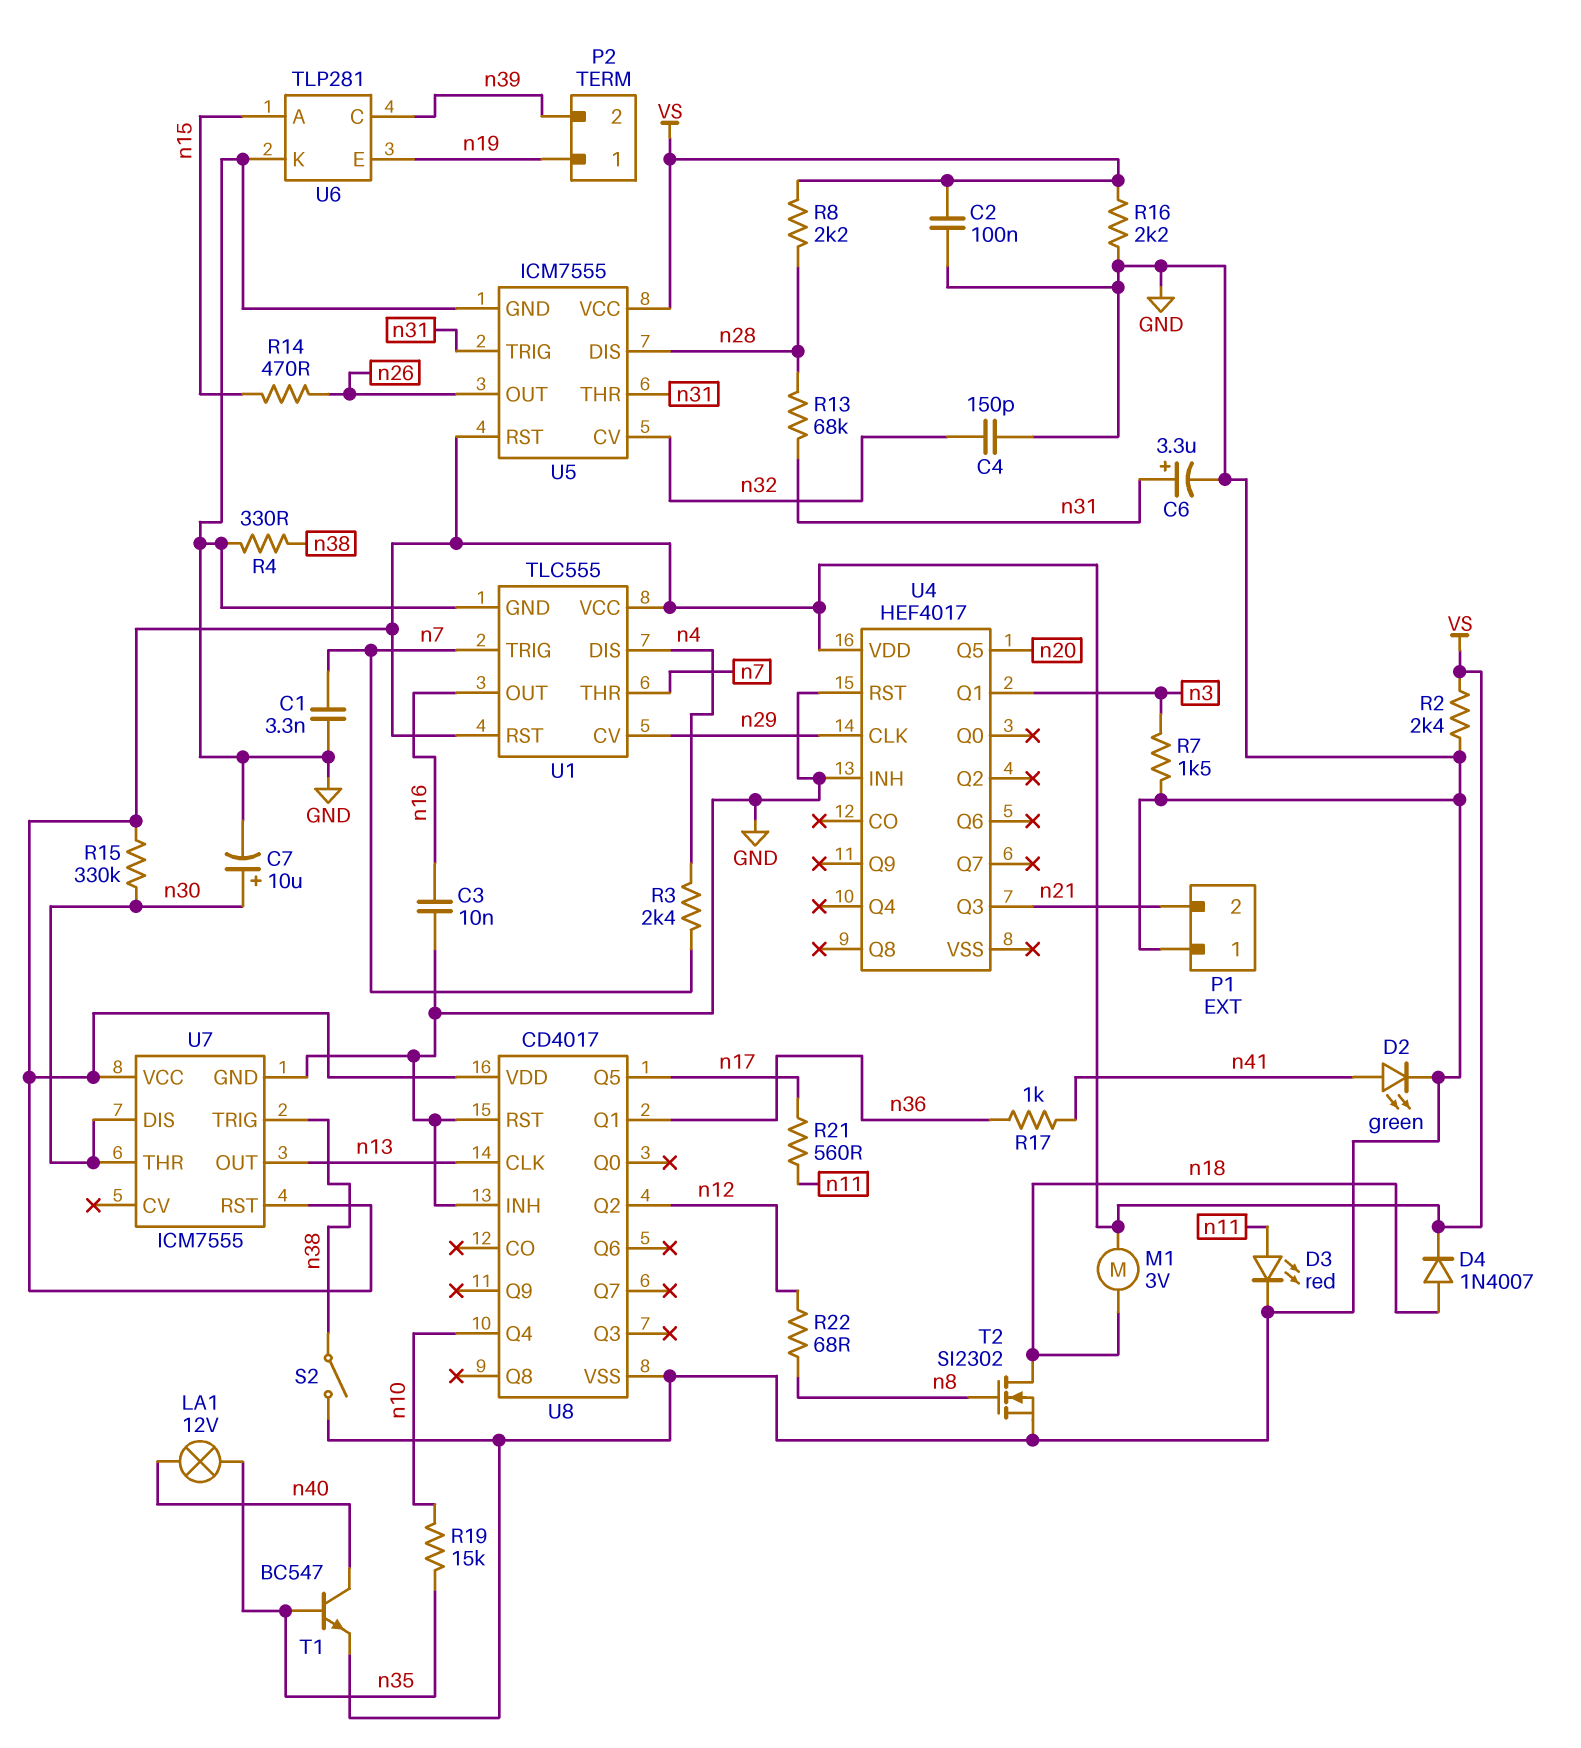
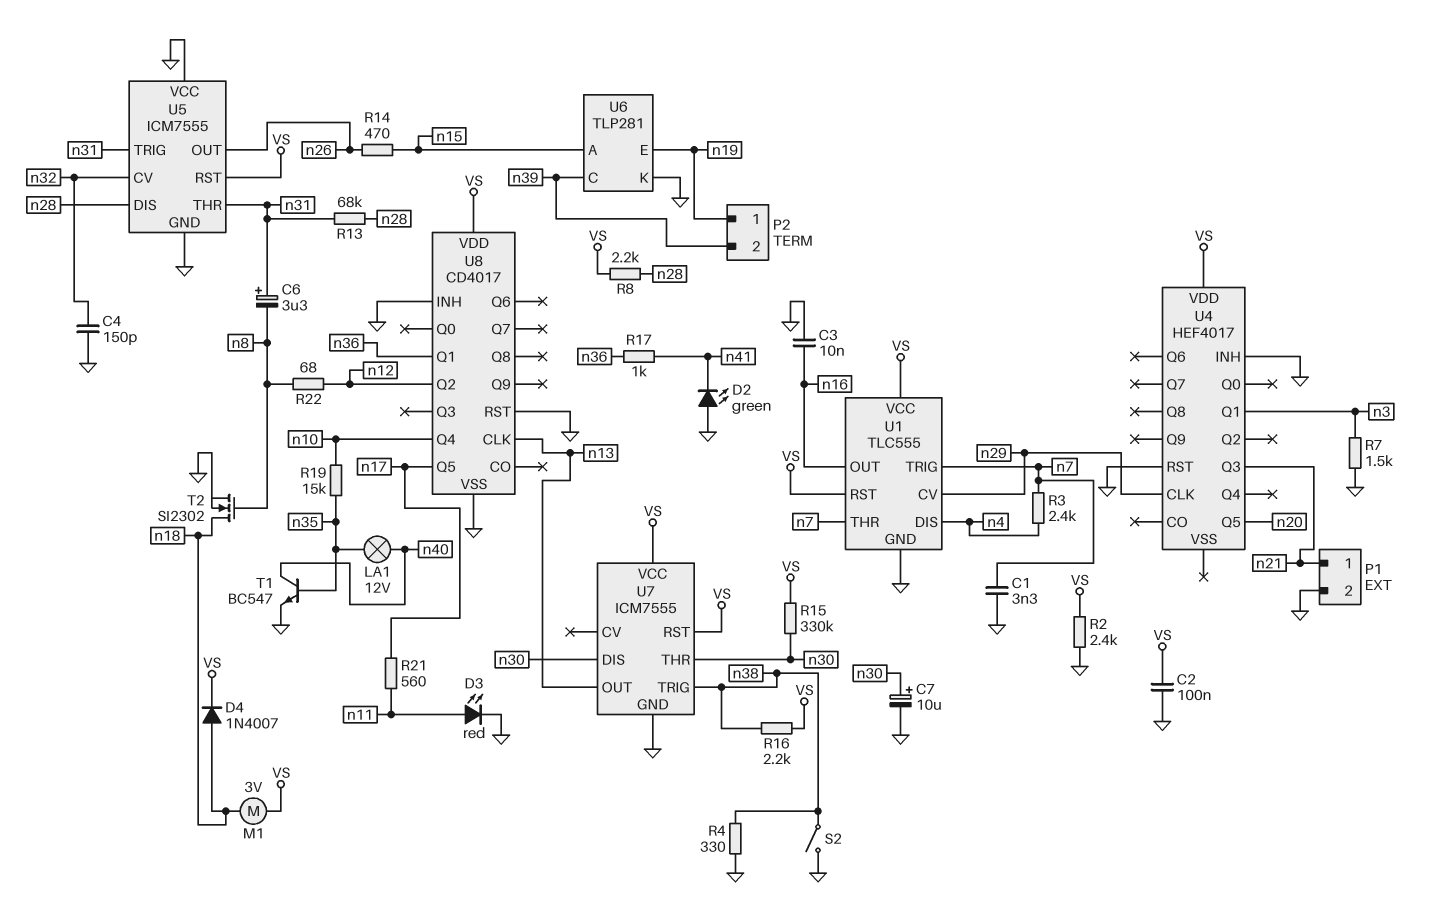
C6: 3.3uF (plus n31, minus GND) -> 3.3uF (plus n31, minus n8)
D2: LED green (A n41, K GND) -> LED green (A GND, K n41)
P1 pin 1: GND -> n21
P1 pin 2: n21 -> GND
R16: 2.2k (GND, VS) -> 2.2k (VS, n38)
U5 pin VCC: VS -> GND

